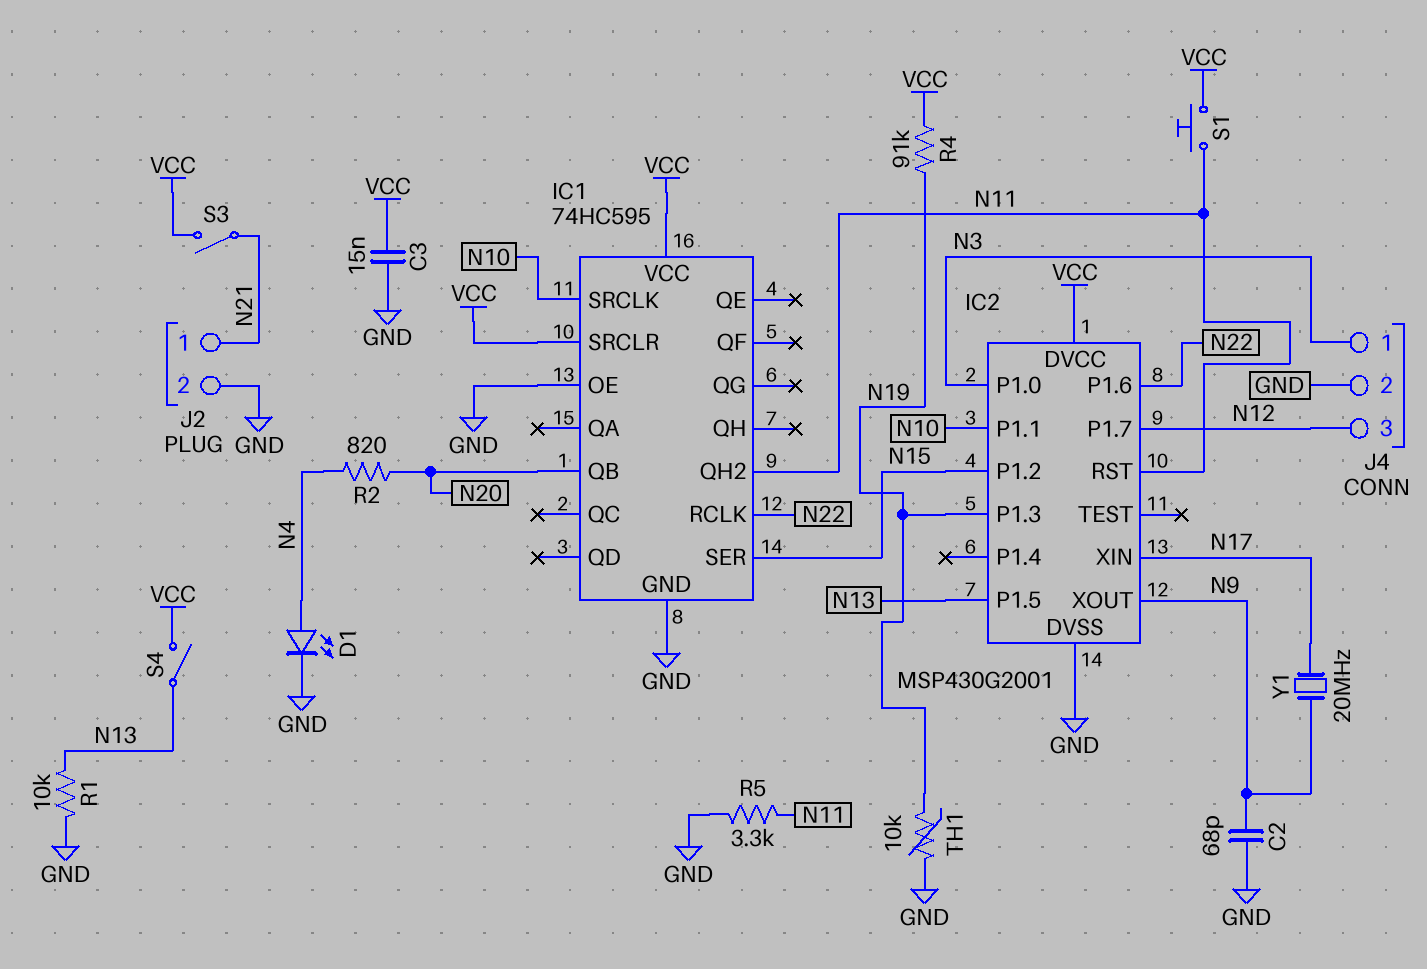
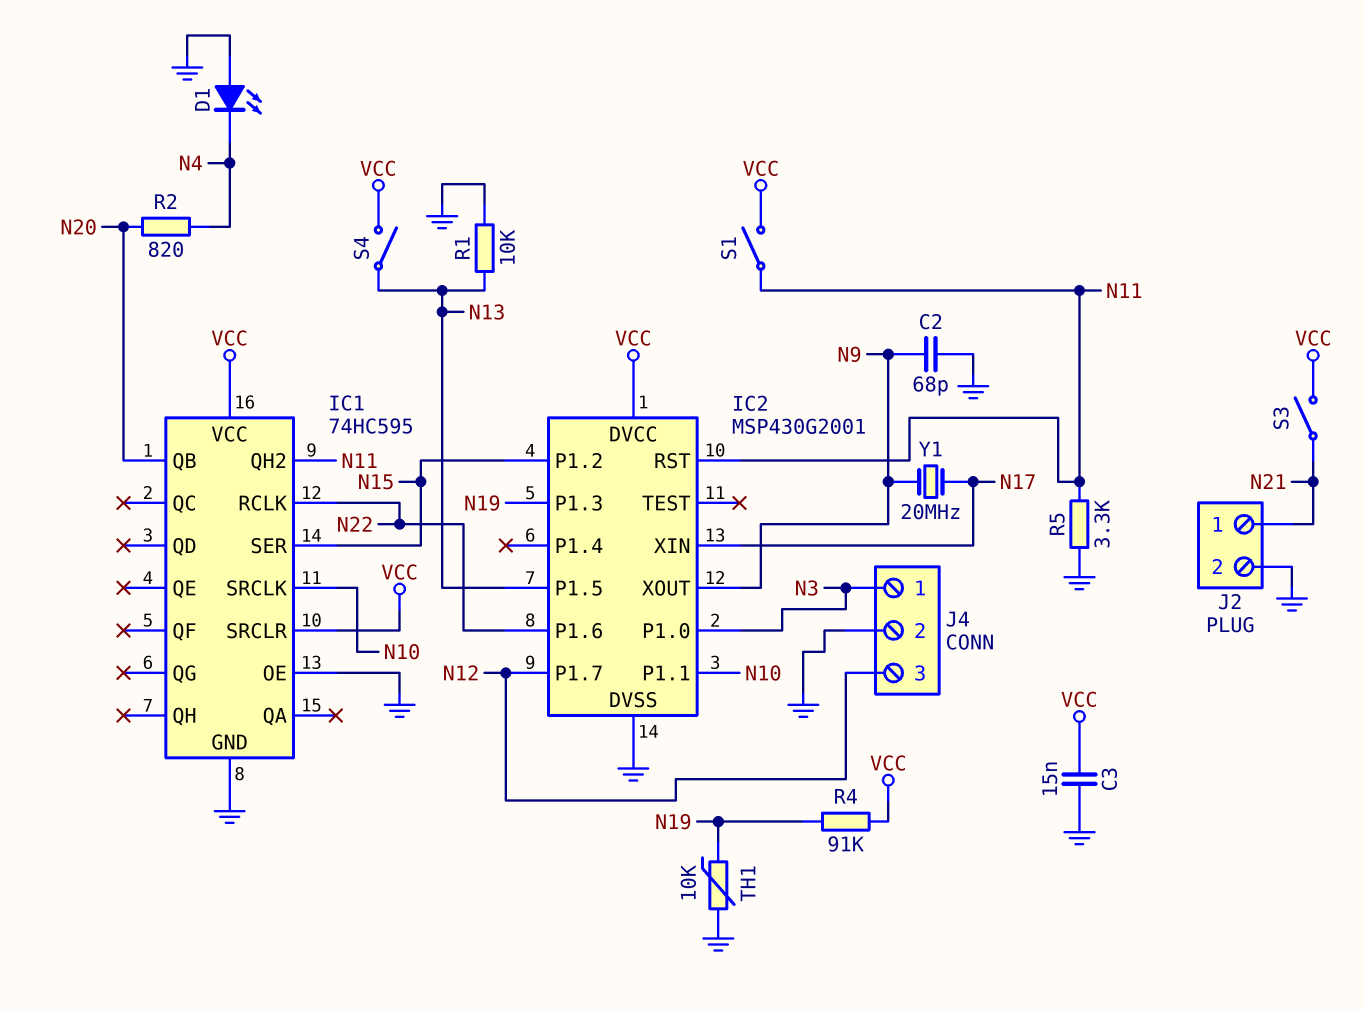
D1: LED (A N4, K GND) -> LED (A GND, K N4)
S1: button (N11, VCC) -> switch (N11, VCC)

